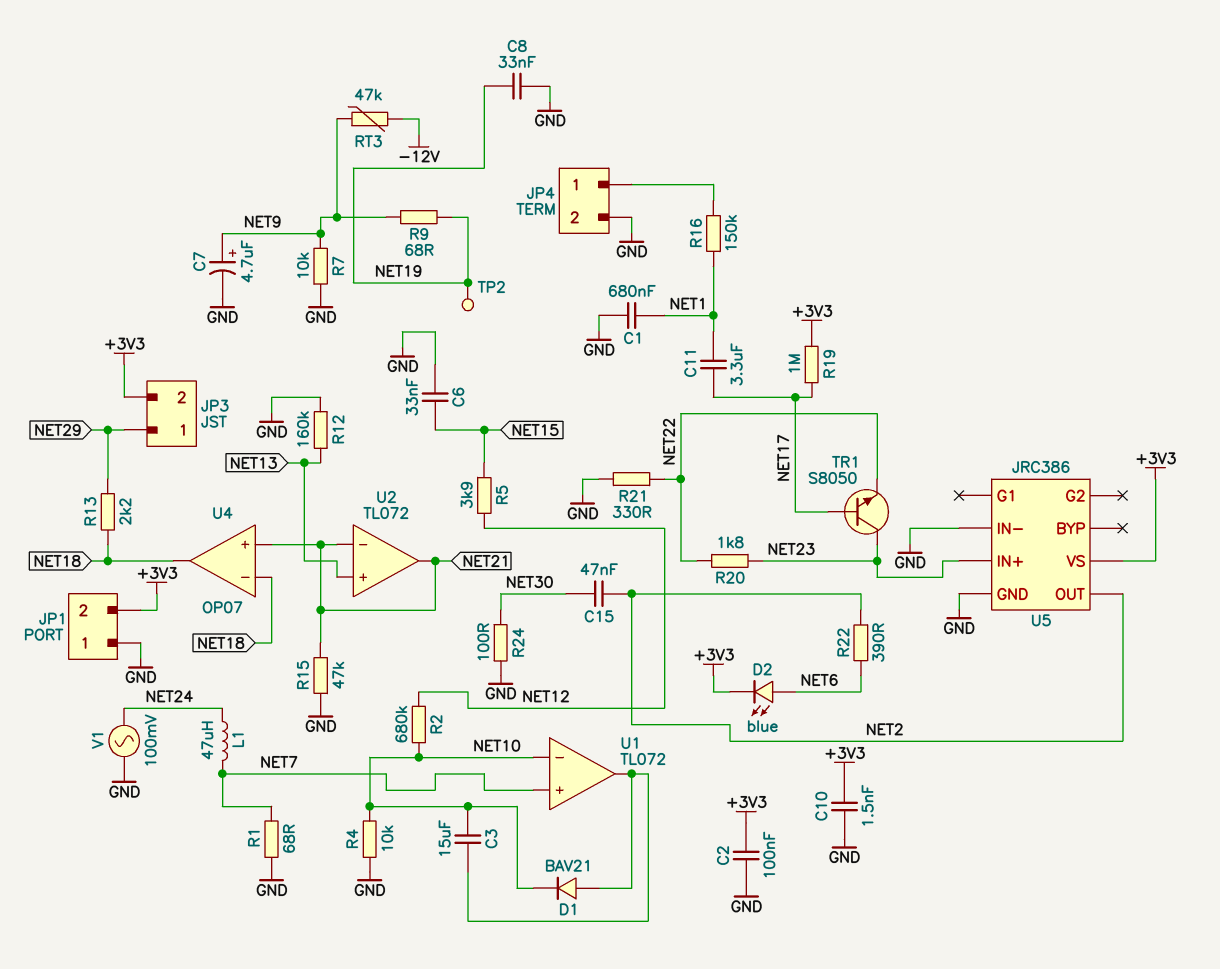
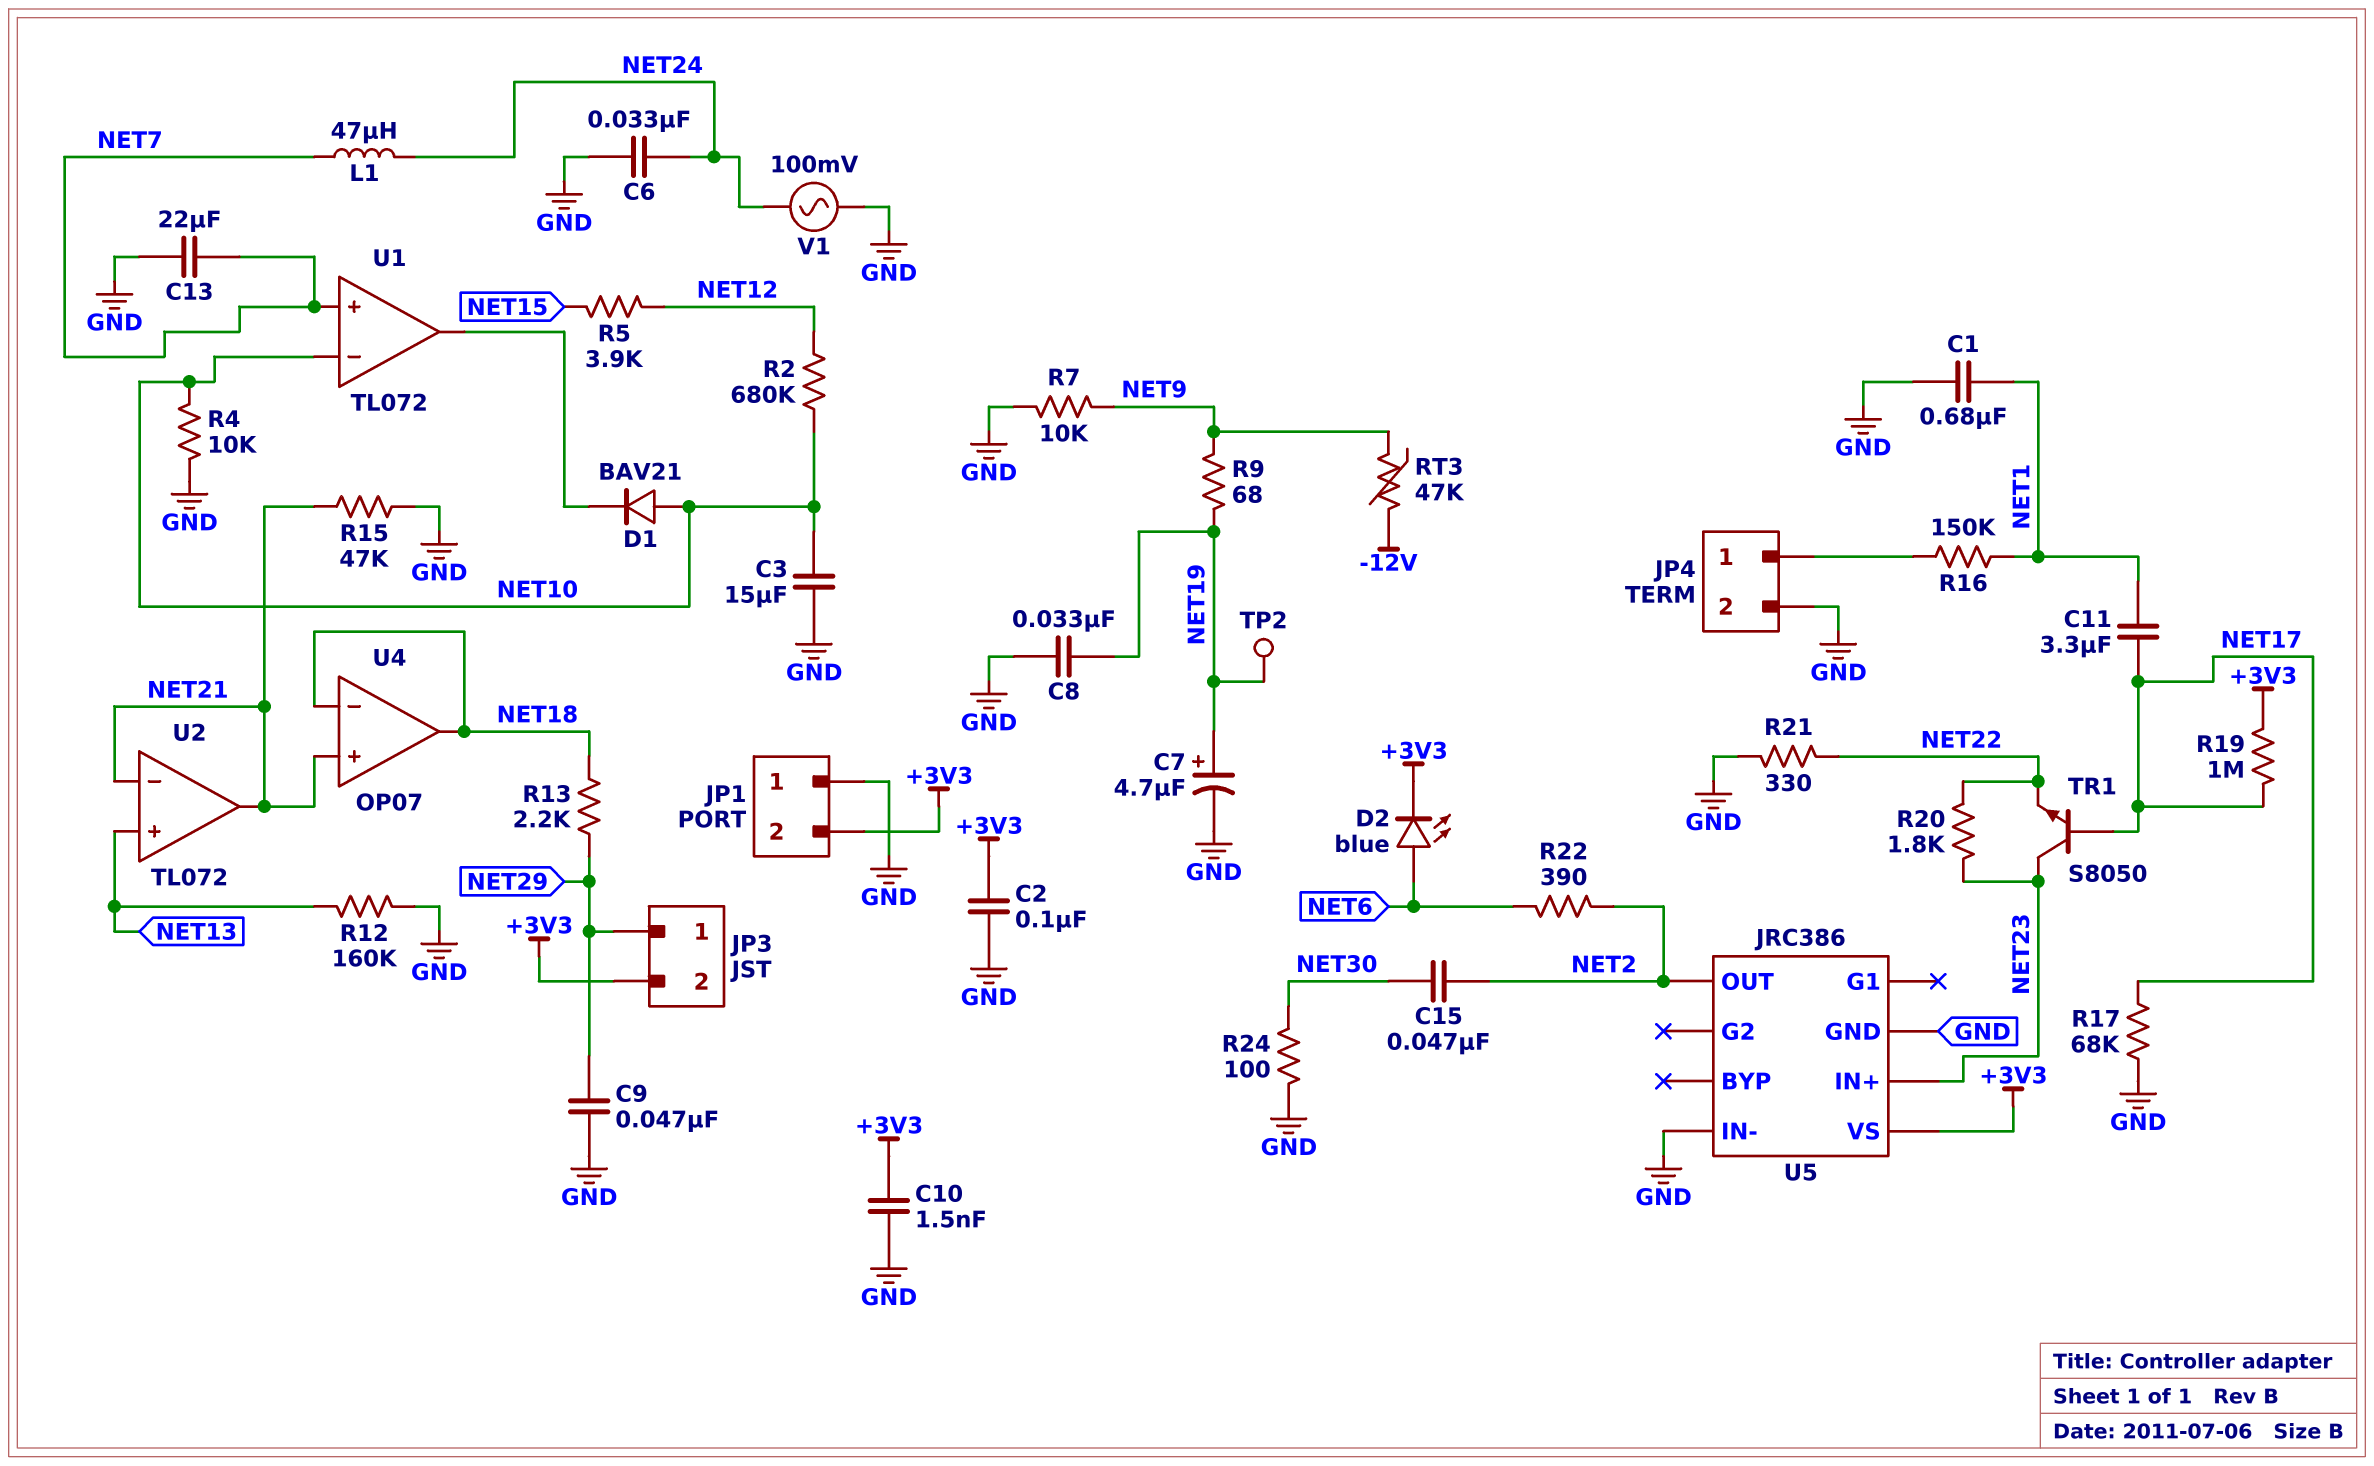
C3: 15uF (NET10, U1/out) -> 15uF (GND, NET10)
C6: 33nF (GND, NET15) -> 33nF (GND, NET24)
C7: 4.7uF (plus NET9, minus GND) -> 4.7uF (plus NET19, minus GND)
C9: none -> 47nF (GND, NET29)
C13: none -> 22uF (GND, NET7)
D1: diode BAV21 (A U1/out, K NET10) -> diode BAV21 (A NET10, K U1/out)
R1: 68 (GND, NET7) -> none
R17: none -> 68k (GND, NET17)

